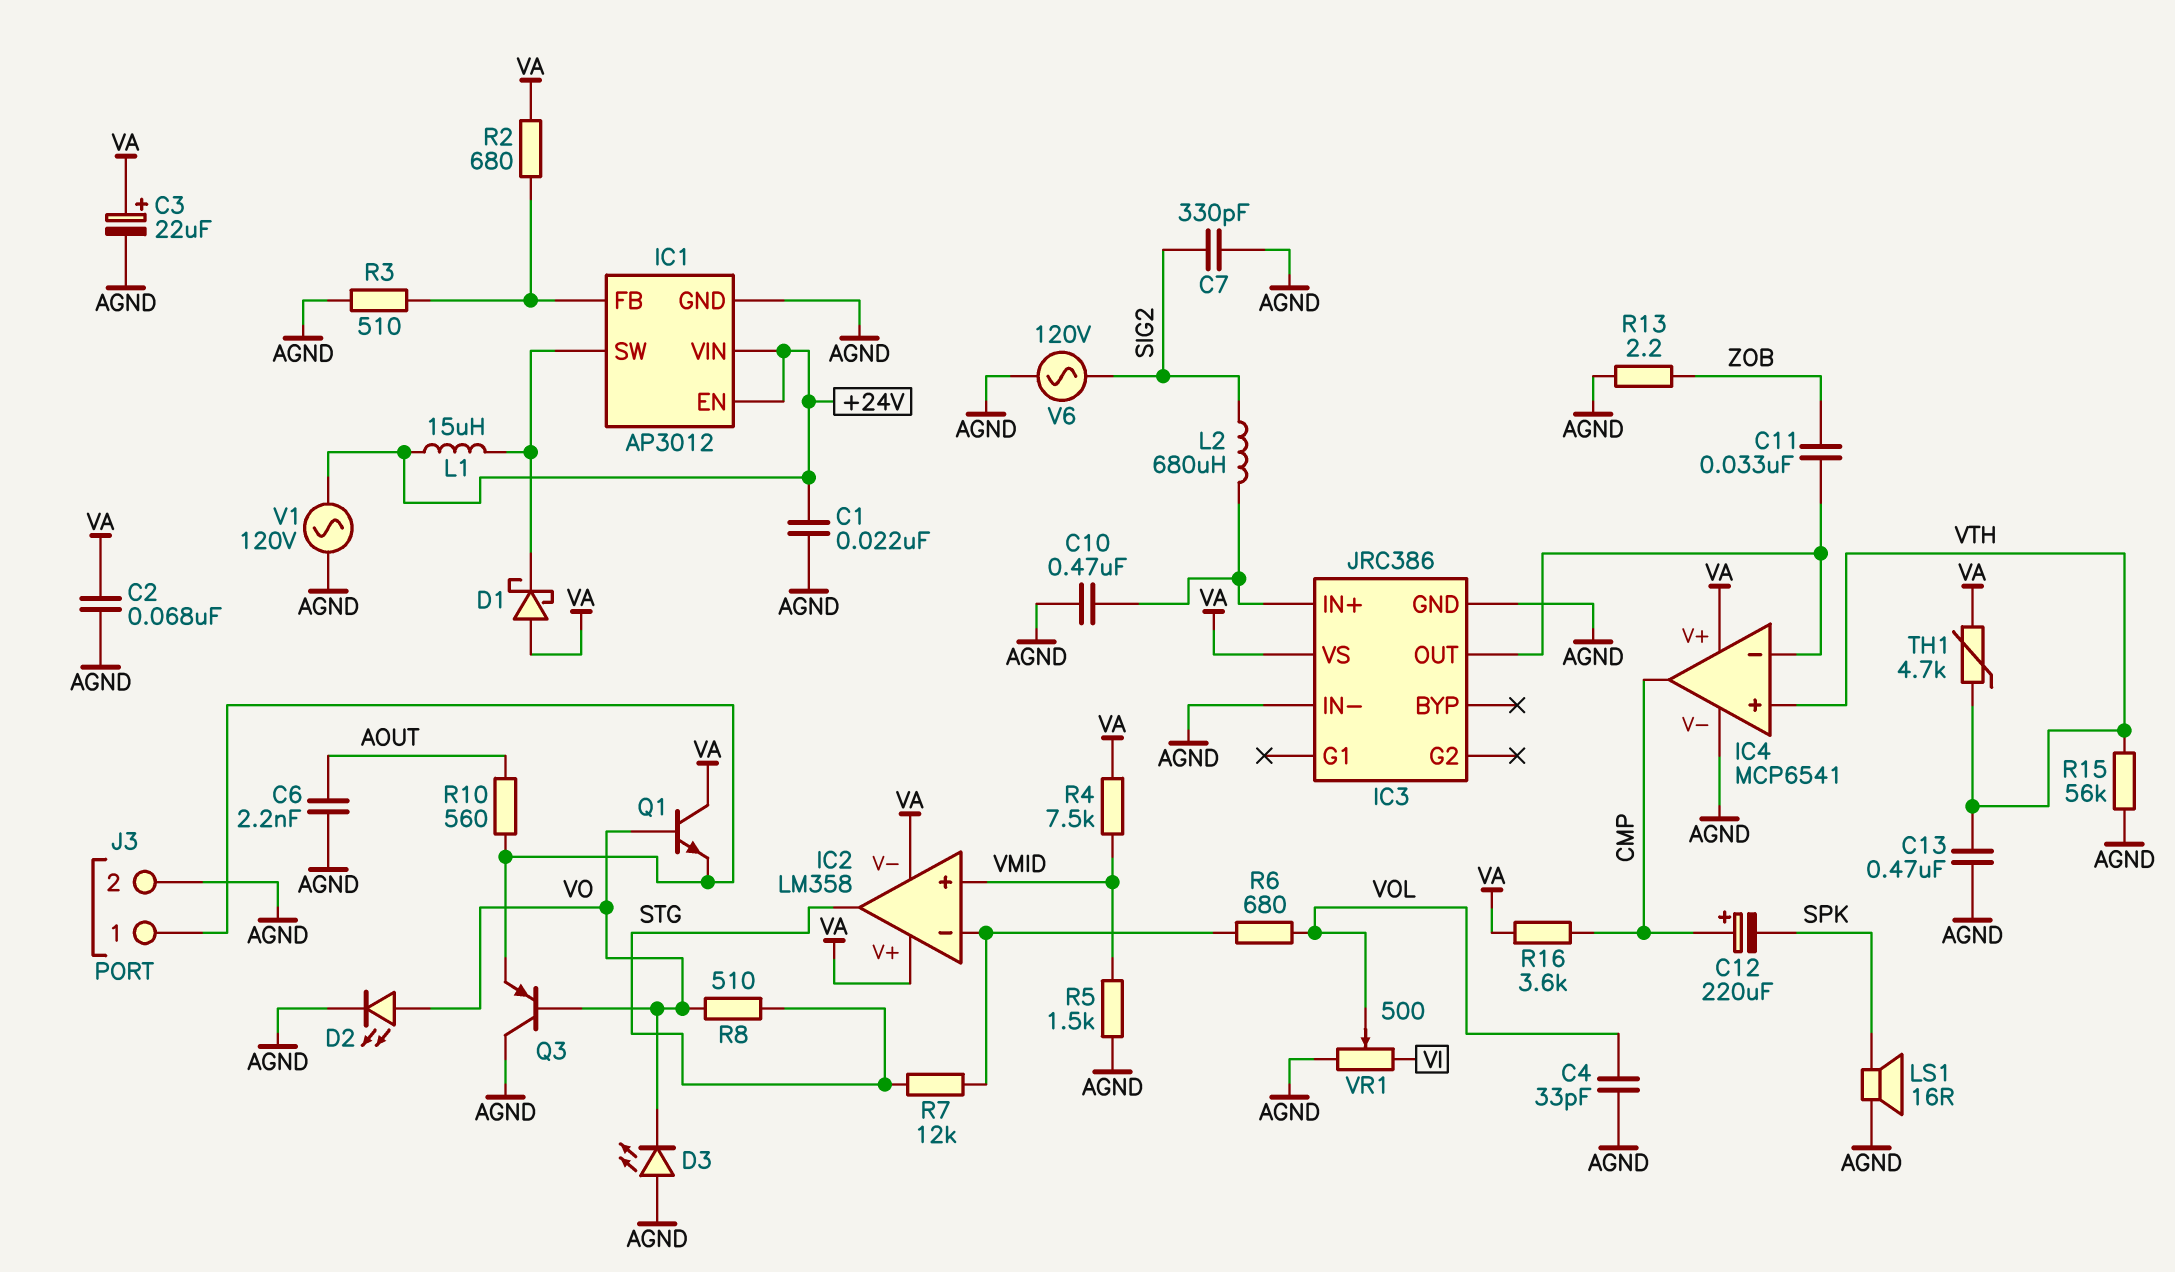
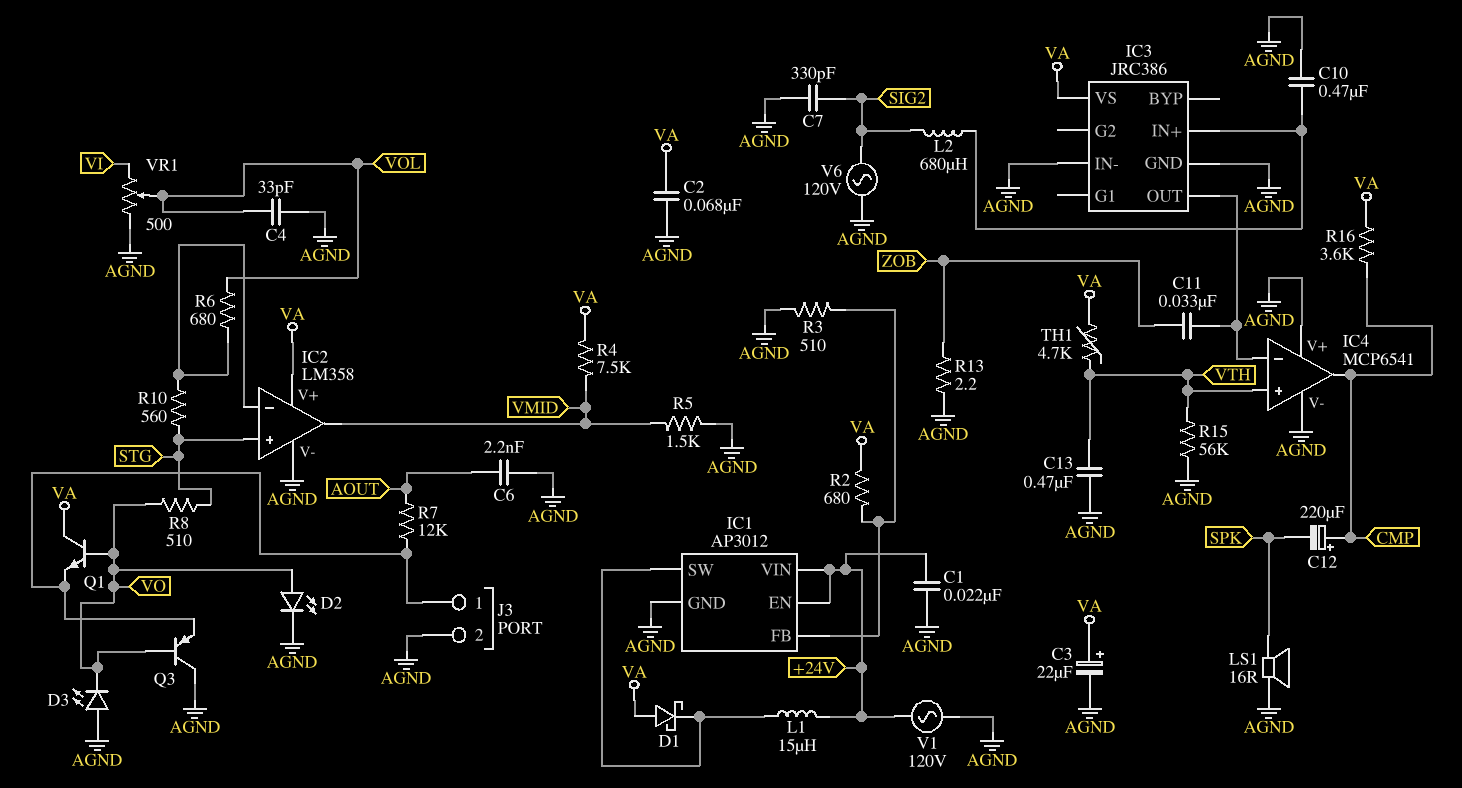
IC2 pin V-: VA -> AGND
IC2 pin in+: VMID -> STG
IC2 pin out: STG -> VMID
IC4 pin V+: VA -> AGND
R7: 12k (IC2/in-, STG) -> 12k (AOUT, J3/1)
R10: 560 (AOUT, J3/1) -> 560 (IC2/in-, STG)

